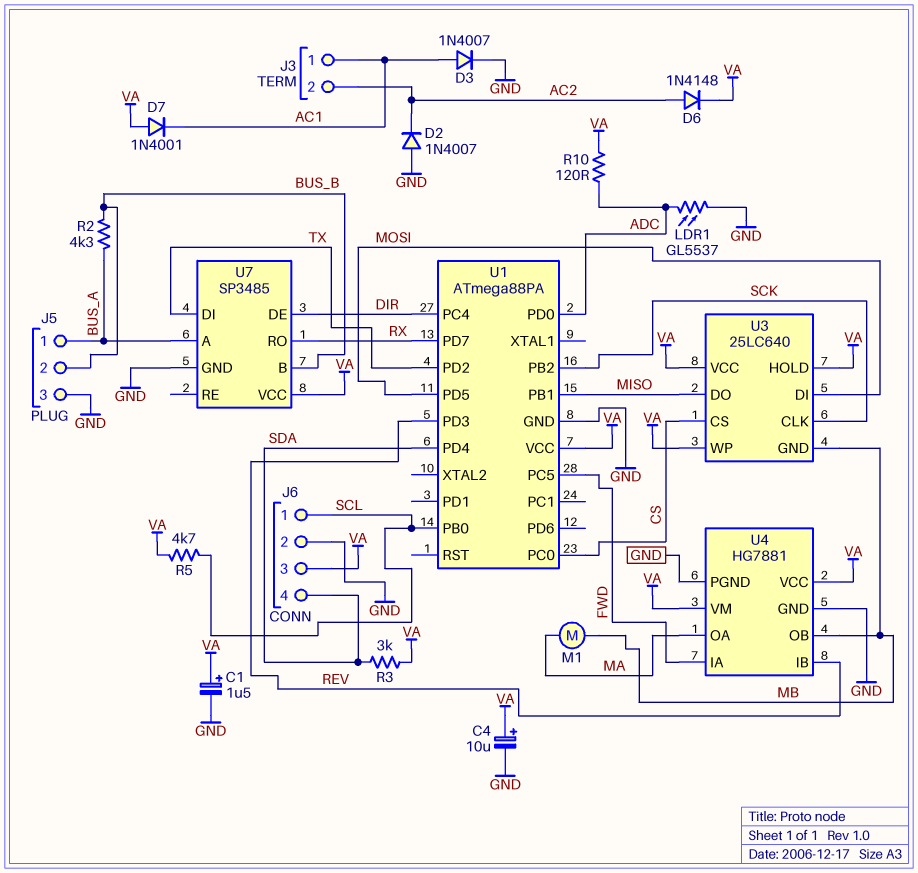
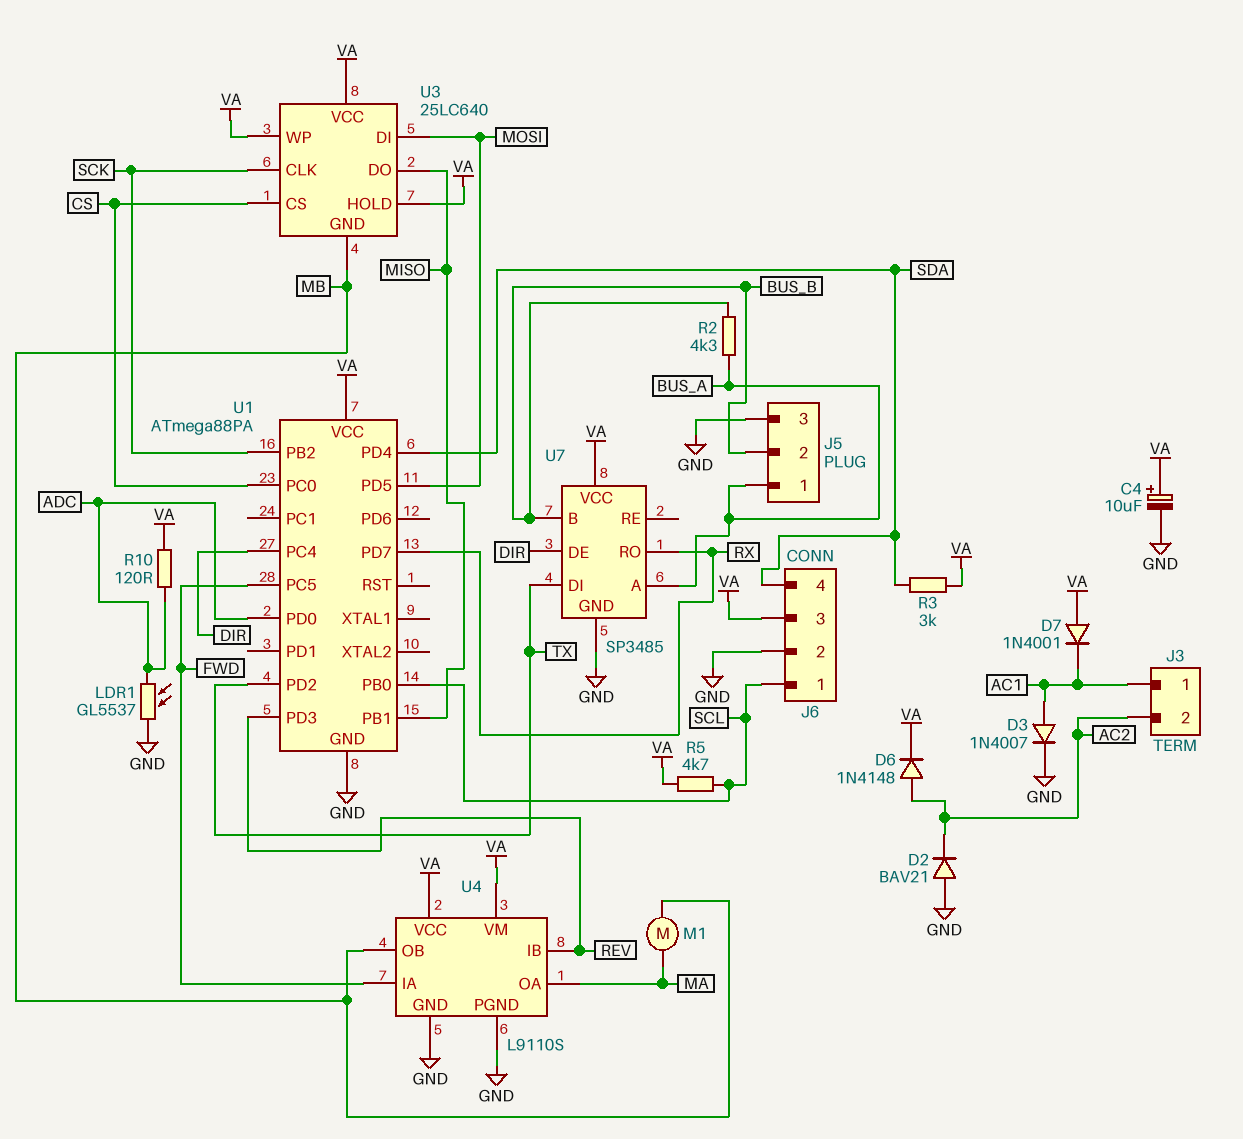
C1: 1.5uF (plus VA, minus GND) -> none
D2: diode 1N4007 (A GND, K AC2) -> diode BAV21 (A GND, K AC2)
U4: HG7881 -> L9110S

